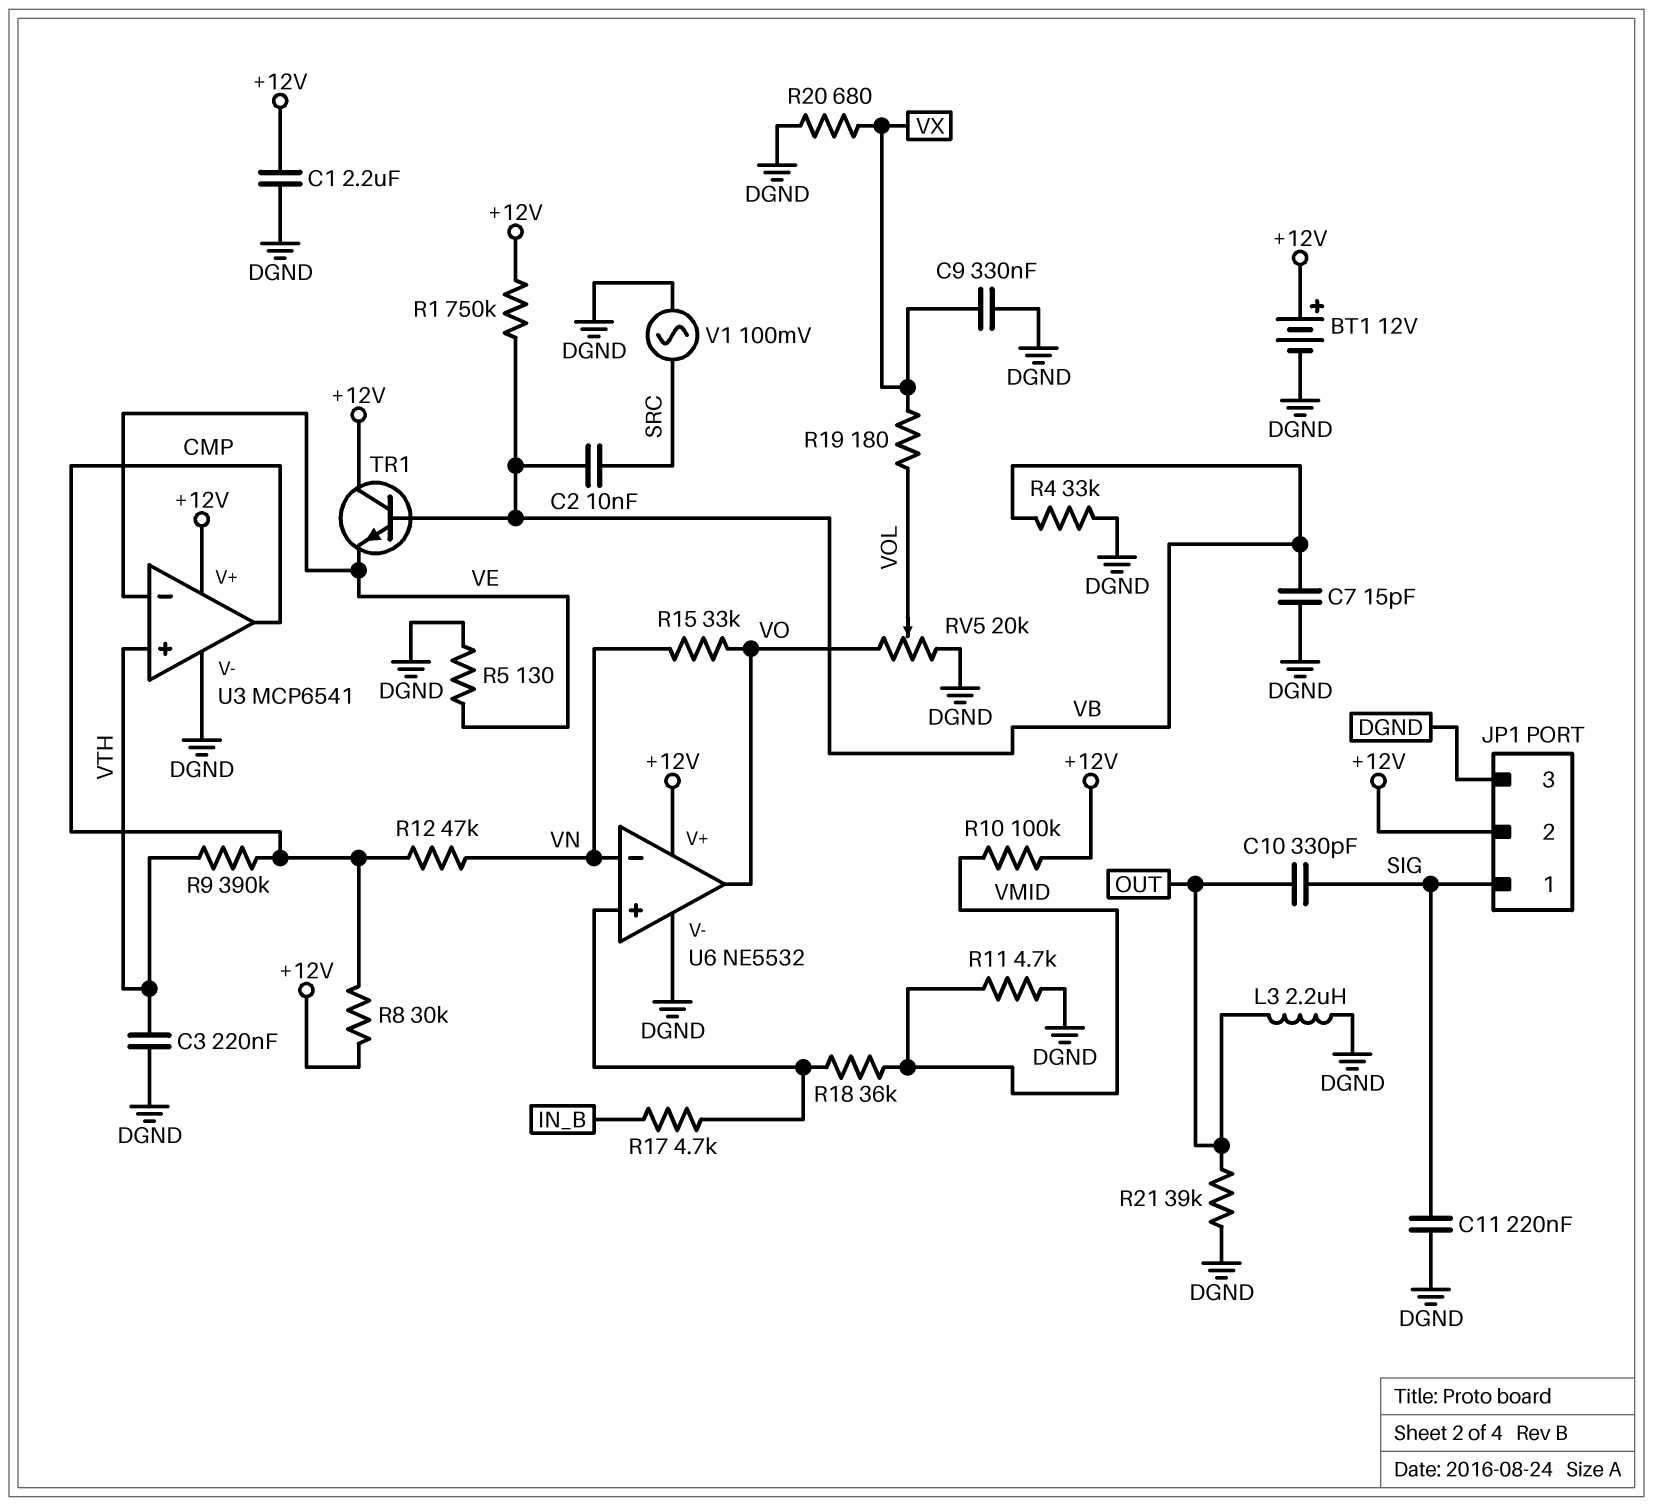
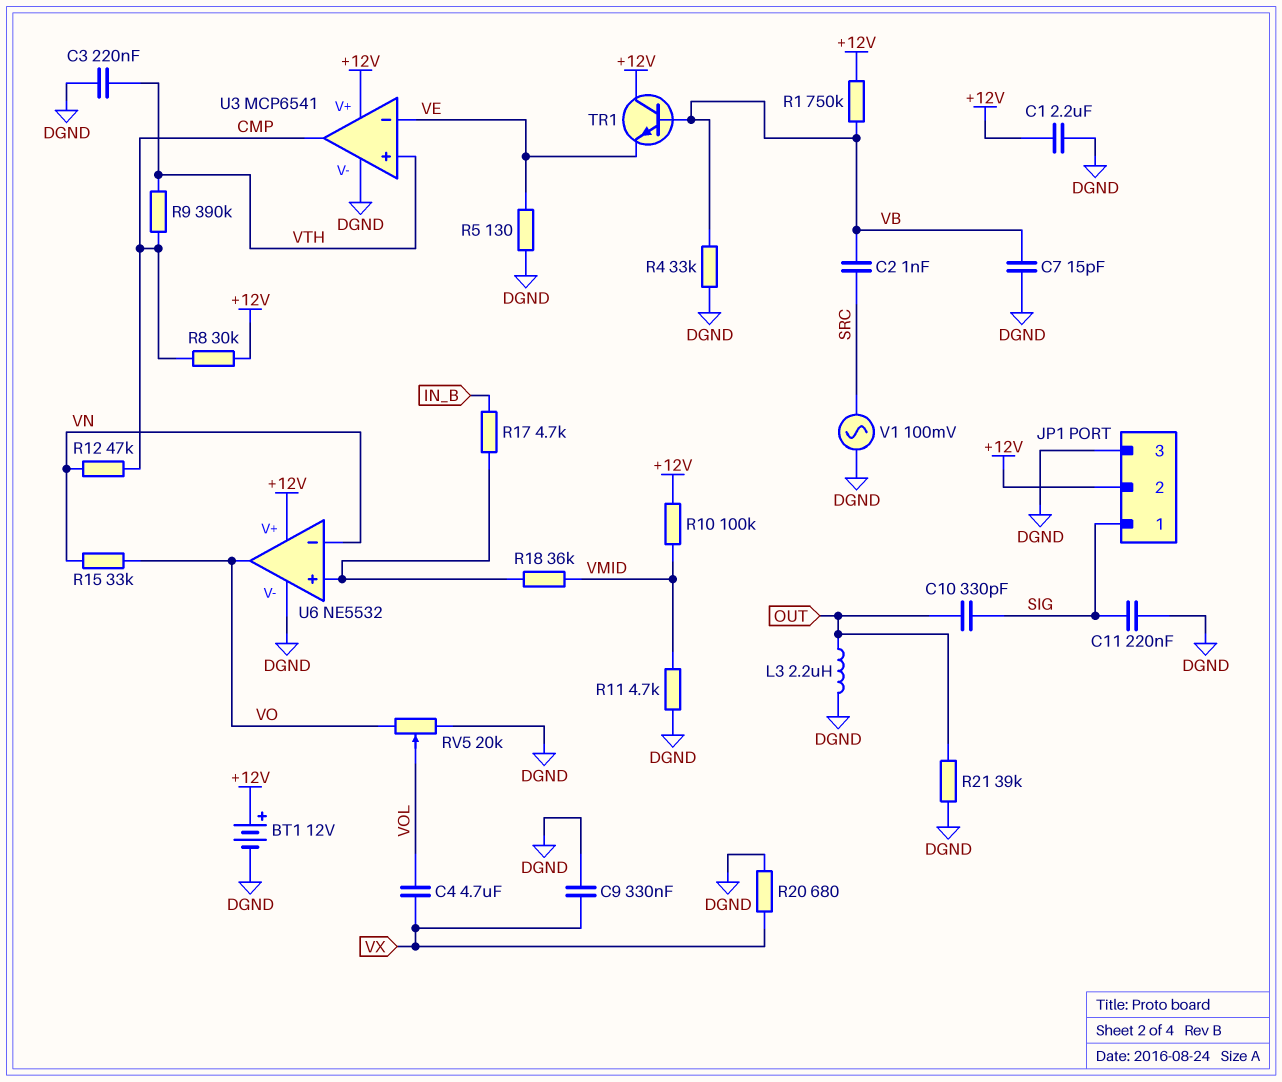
C2: 10nF (SRC, VB) -> 1nF (SRC, VB)
C4: none -> 4.7uF (VOL, VX)
R19: 180 (VOL, VX) -> none

